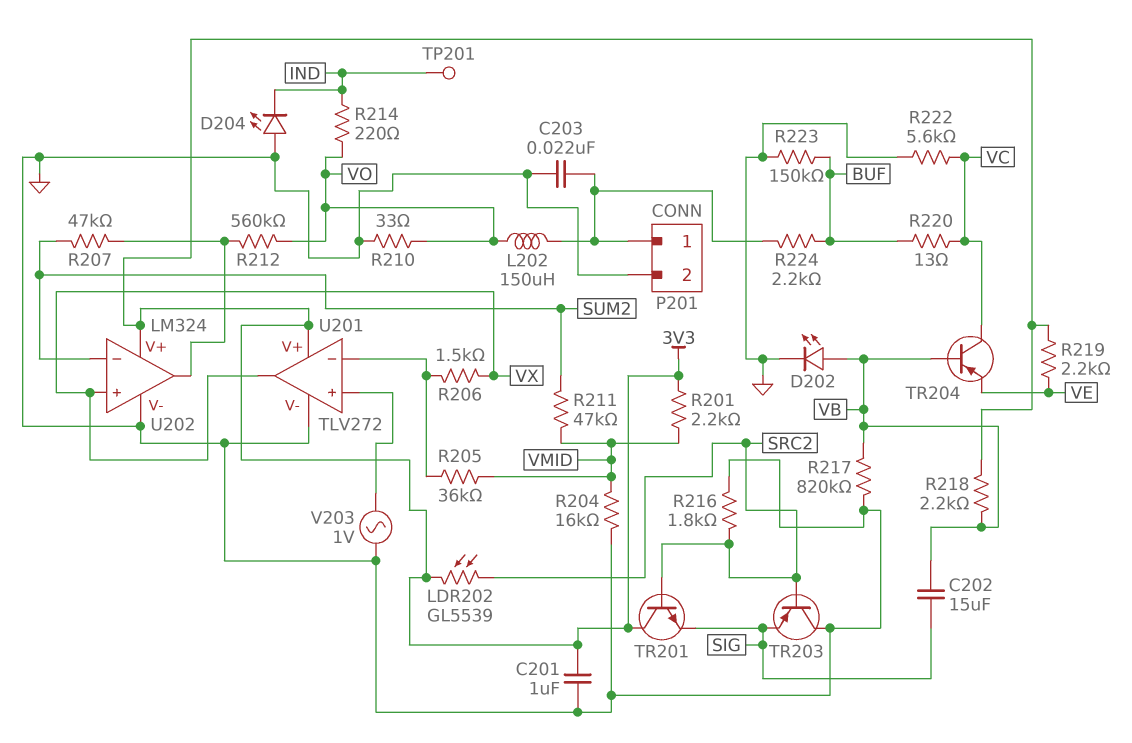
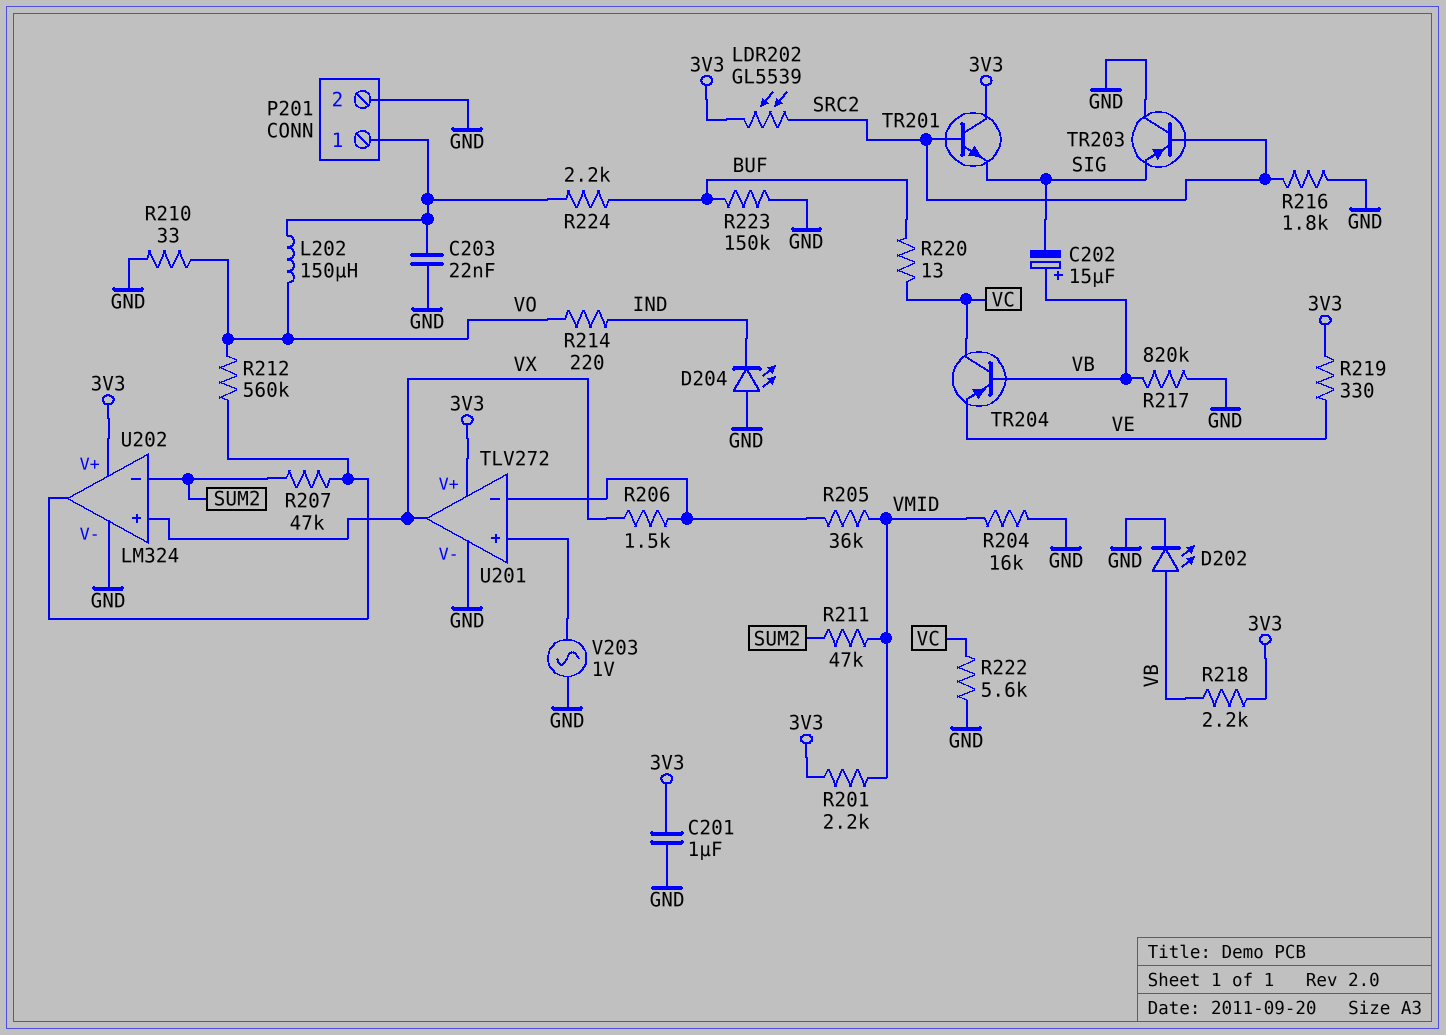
C202: 15uF (SIG, VB) -> 15uF (plus VB, minus SIG)
R219: 2.2k (3V3, VE) -> 330 (3V3, VE)
TP201: test point (IND) -> none

